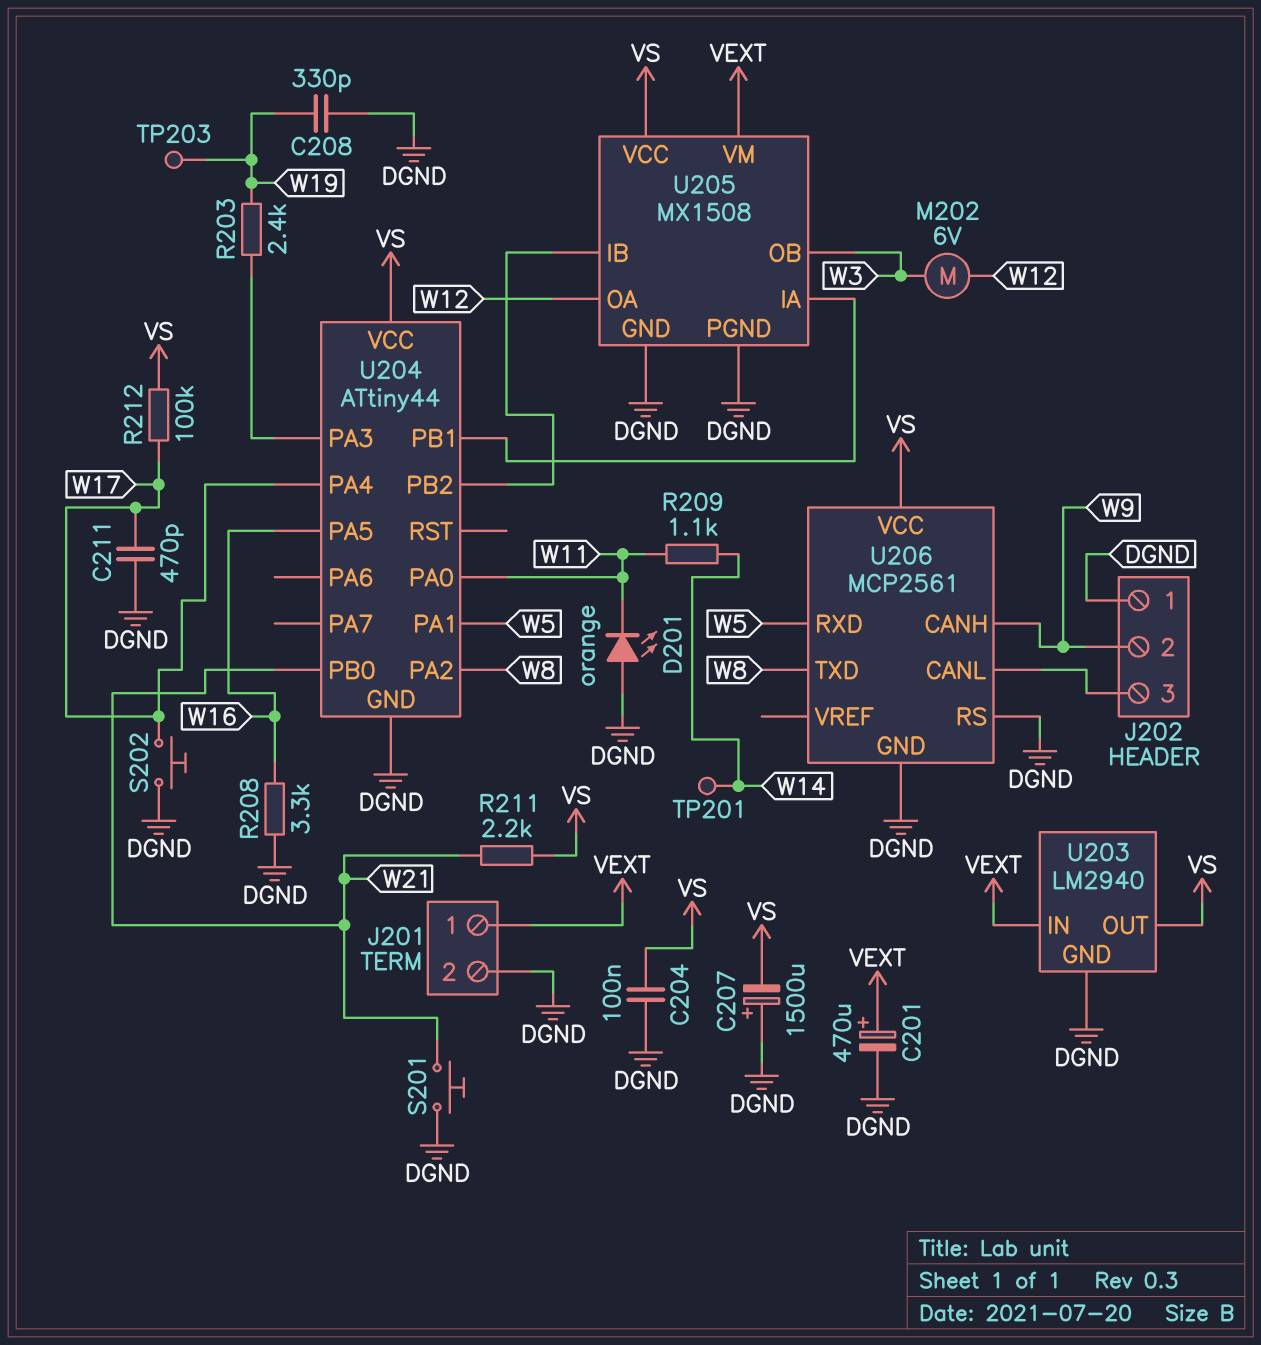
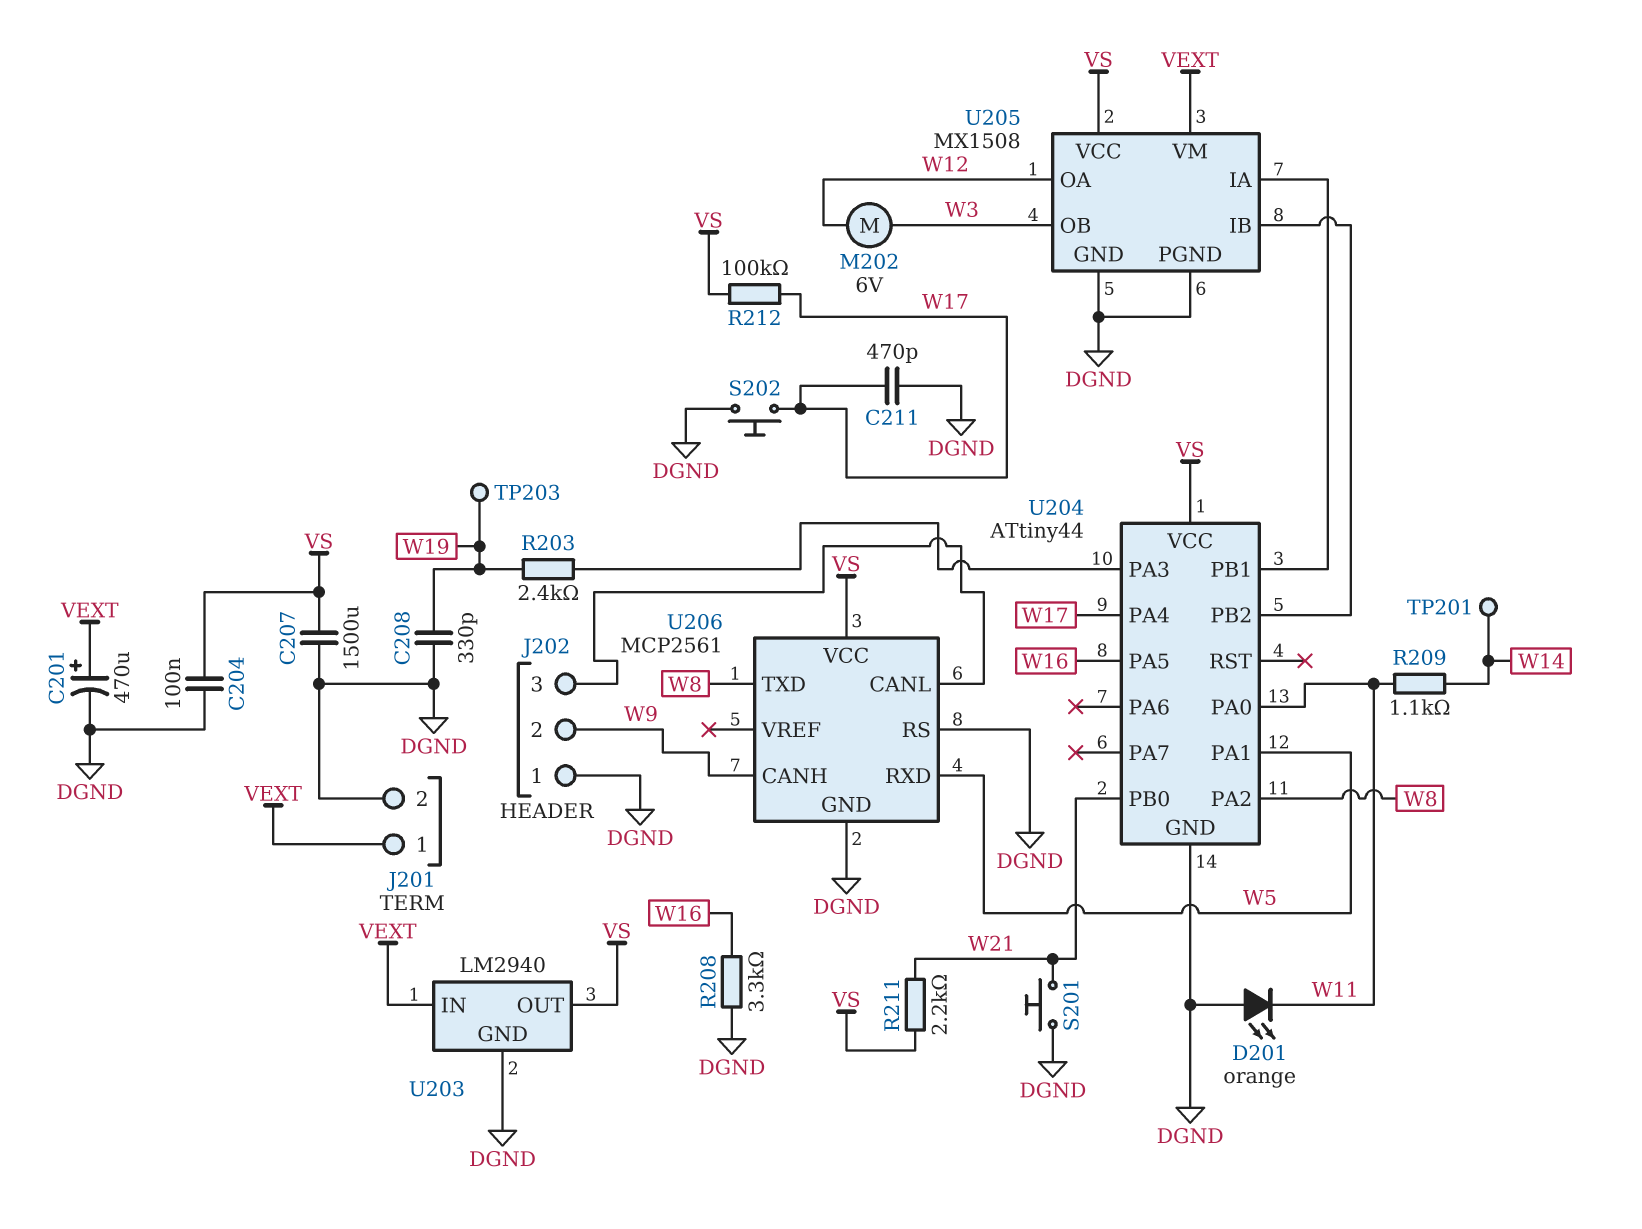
C207: 1500uF (plus DGND, minus VS) -> 1500uF (DGND, VS)

